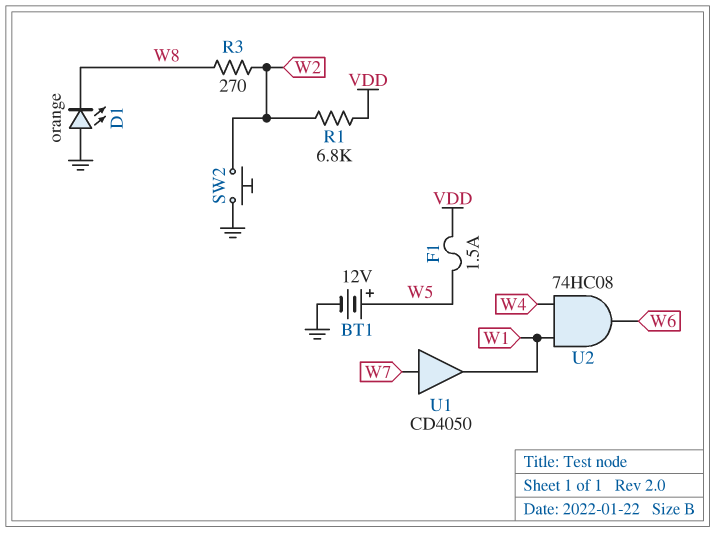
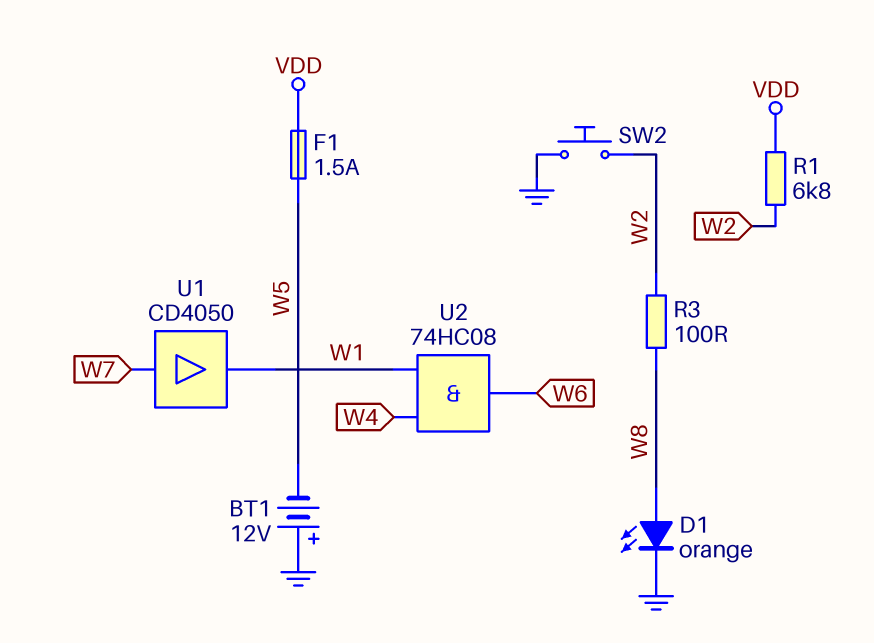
BT1: 12V (plus W5, minus GND) -> 12V (plus GND, minus W5)
D1: LED orange (A GND, K W8) -> LED orange (A W8, K GND)
R3: 270 (W2, W8) -> 100 (W2, W8)

